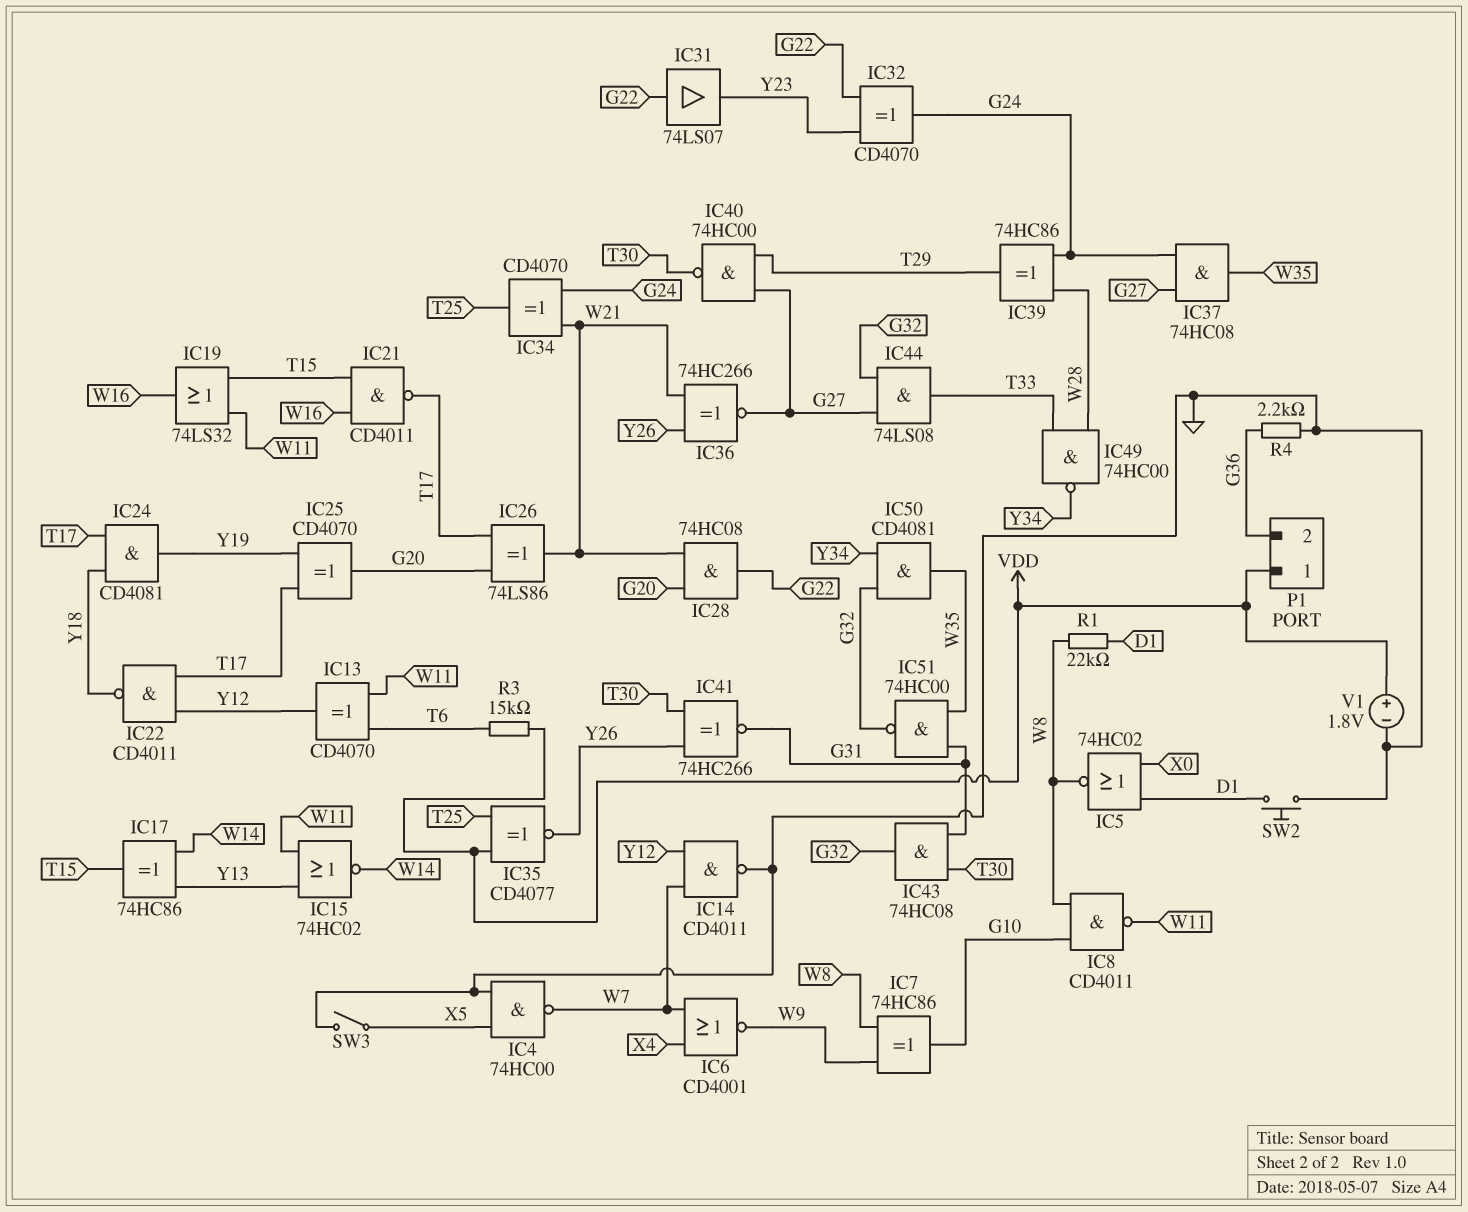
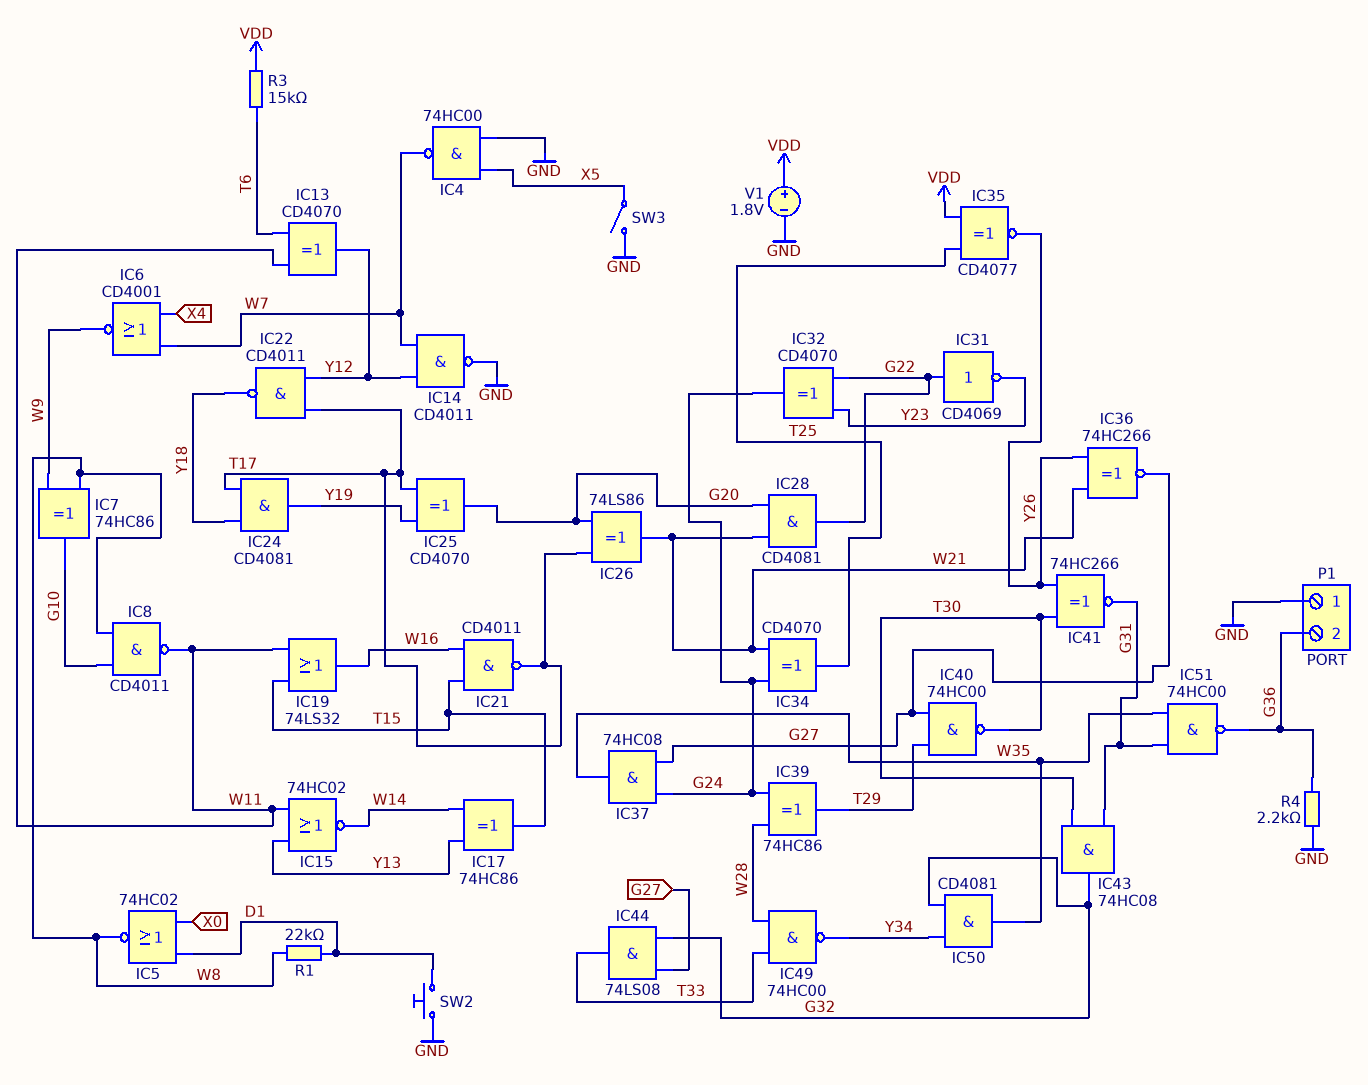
IC28: AND 74HC08 (in G20, in W21, out G22) -> AND CD4081 (in G20, in W21, out G22)
IC31: buffer 74LS07 (in G22, out Y23) -> NOT CD4069 (in G22, out Y23)
IC51: NAND 74HC00 (in G31, in W35, out G32) -> NAND 74HC00 (in G31, in W35, out G36)
P1 pin 1: VDD -> GND

